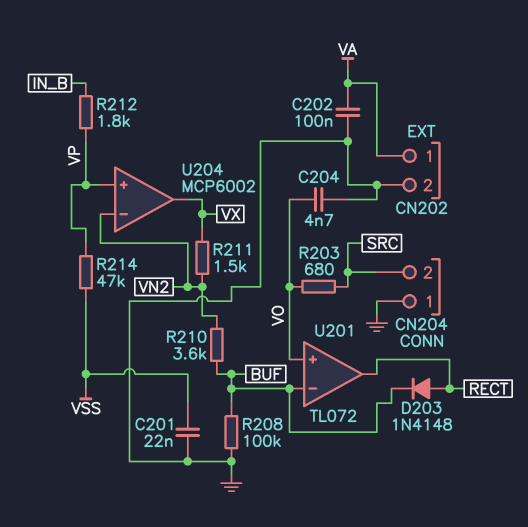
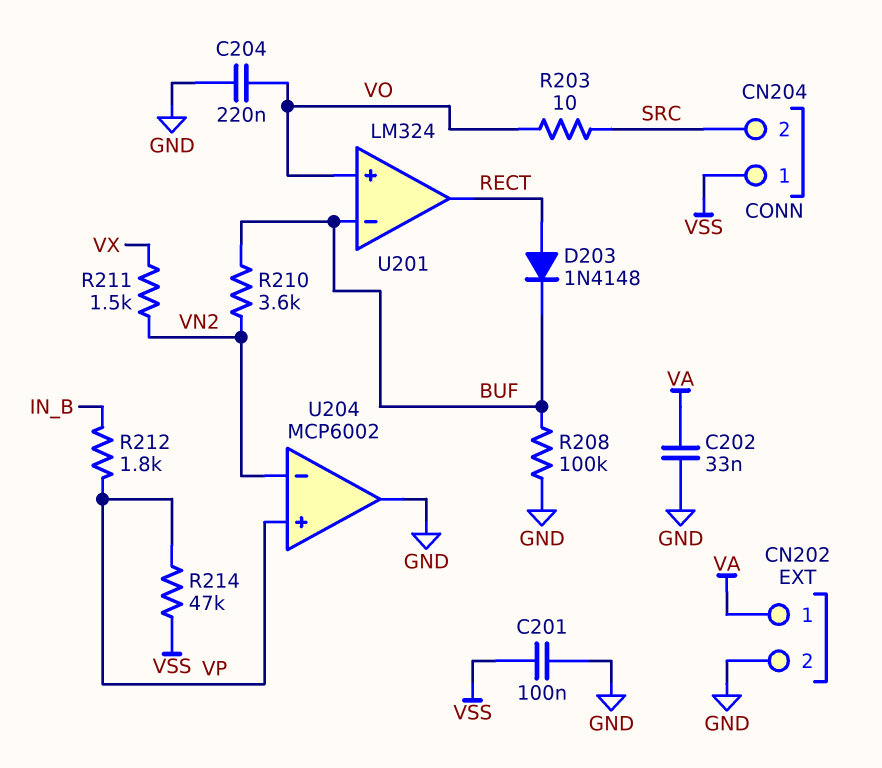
C201: 22nF (GND, VSS) -> 100nF (GND, VSS)
C202: 100nF (GND, VA) -> 33nF (GND, VA)
C204: 4.7nF (GND, VO) -> 220nF (GND, VO)
CN204 pin 1: GND -> VSS
R203: 680 (SRC, VO) -> 10 (SRC, VO)
U201: TL072 -> LM324
U204 pin out: VX -> GND

